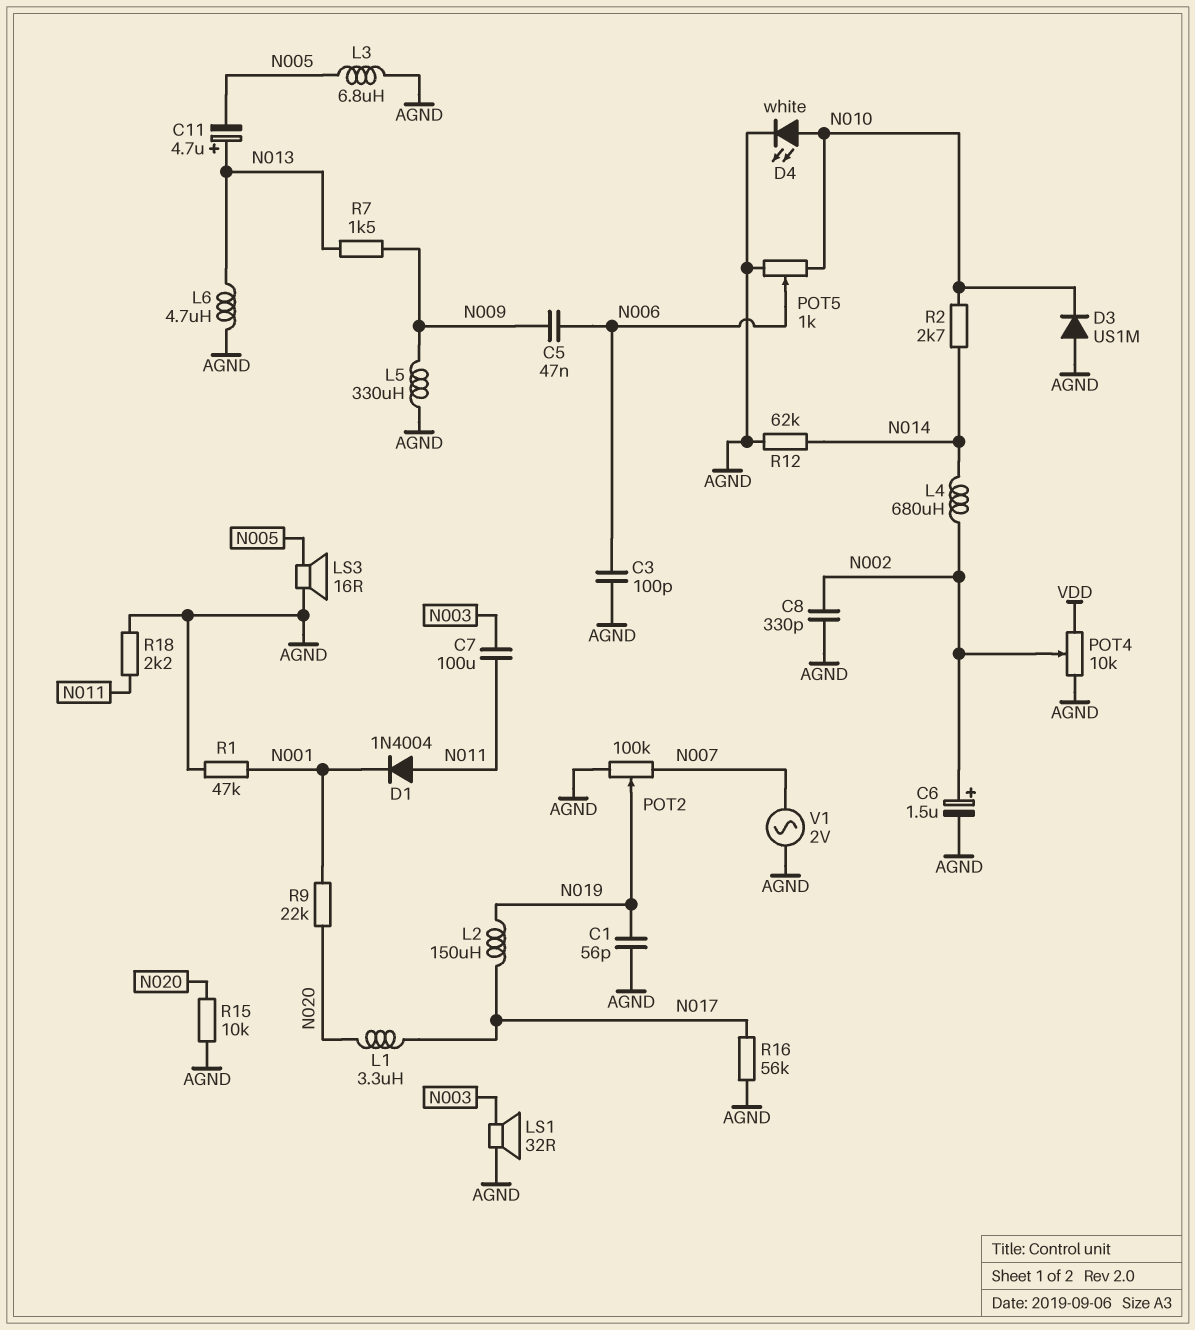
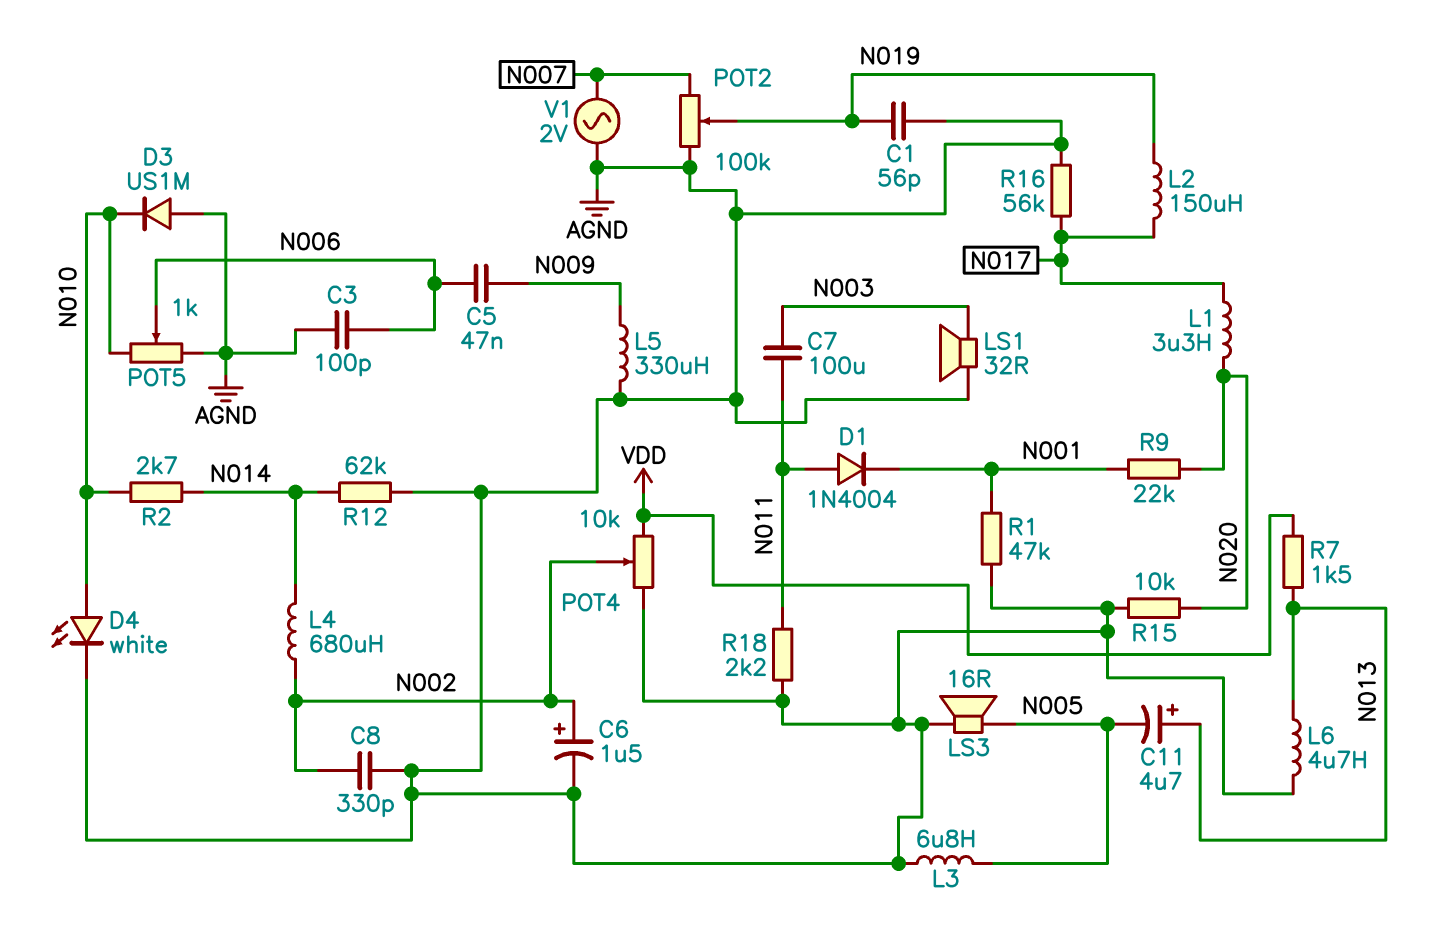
R7: 1.5k (N009, N013) -> 1.5k (N013, VDD)

